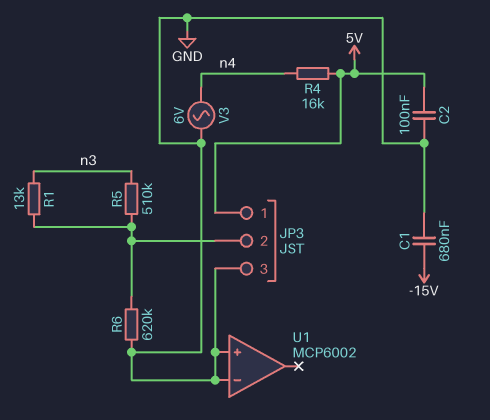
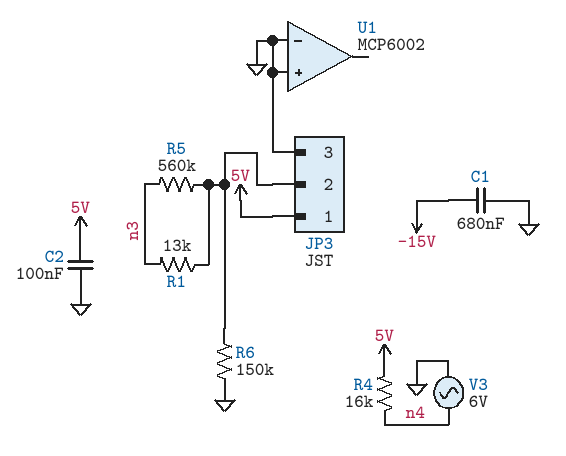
R5: 510k (JP3/2, n3) -> 560k (JP3/2, n3)
R6: 620k (GND, JP3/2) -> 150k (GND, JP3/2)

